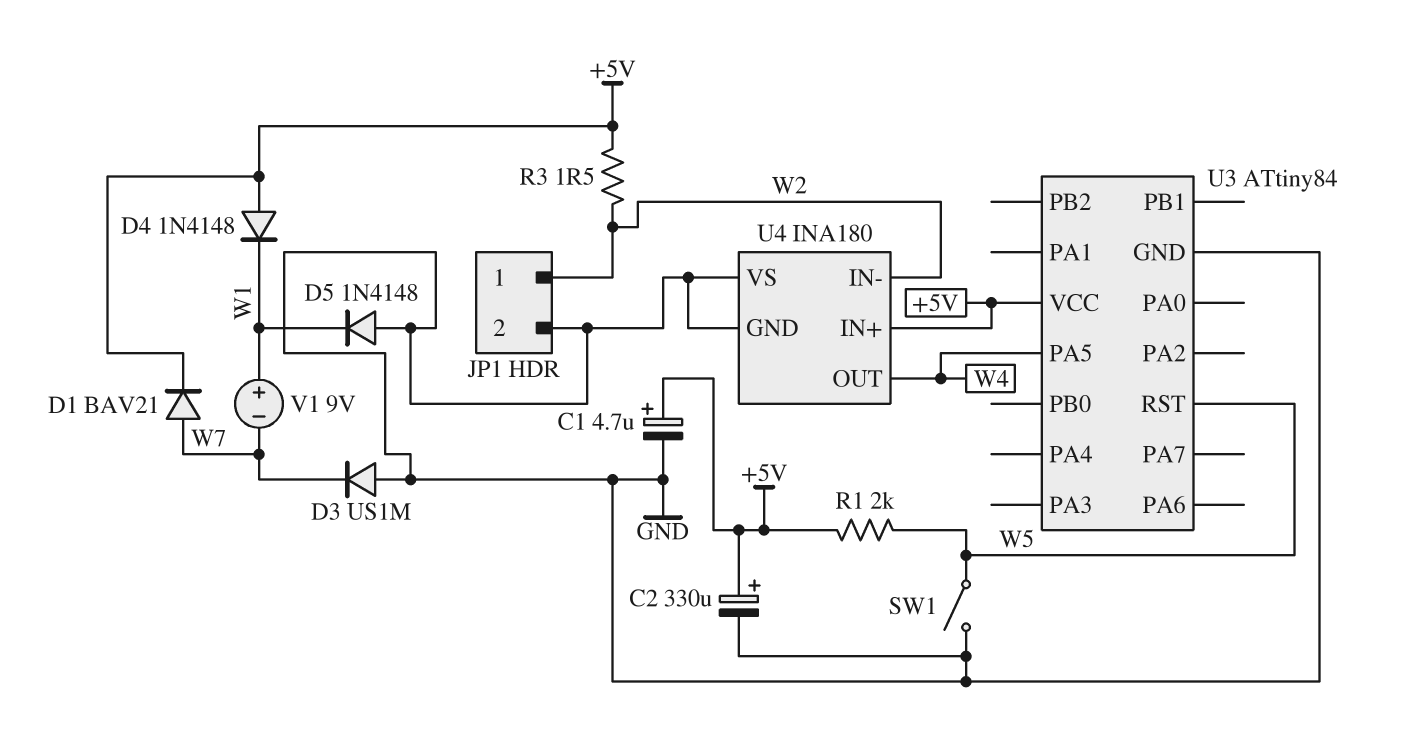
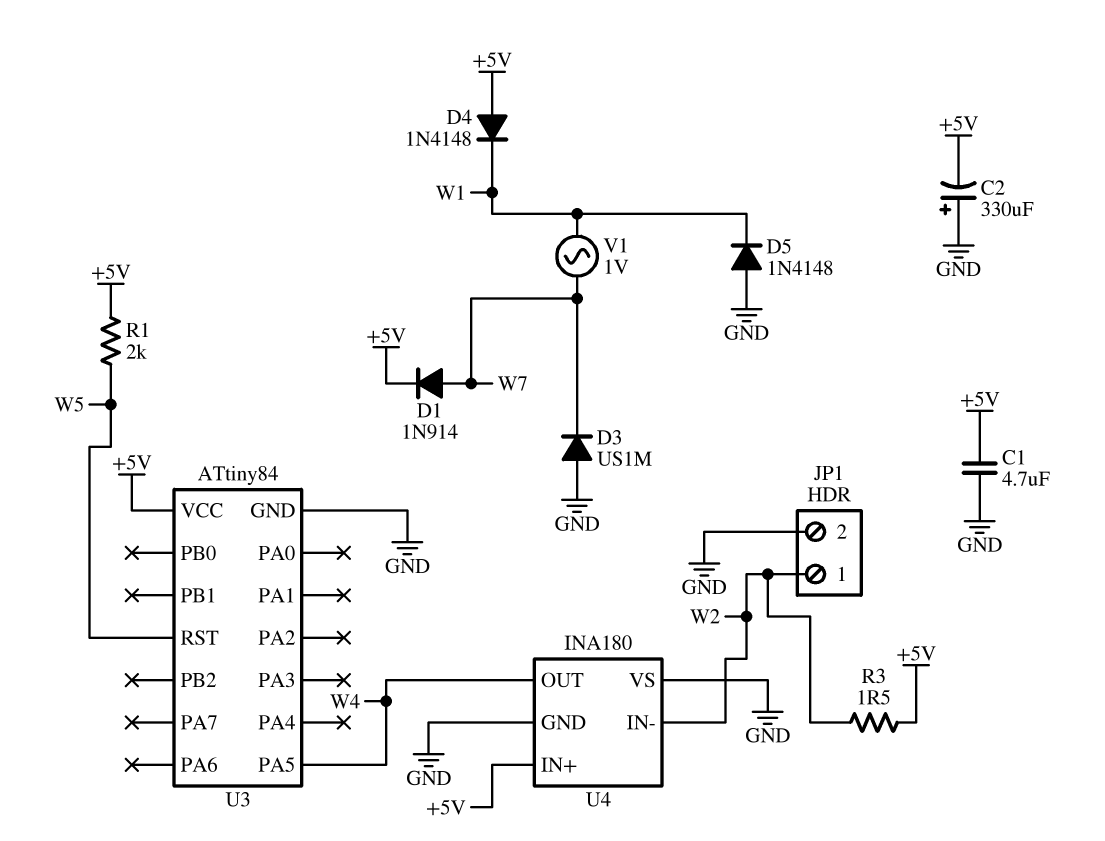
C1: 4.7uF (plus +5V, minus GND) -> 4.7uF (+5V, GND)
C2: 330uF (plus +5V, minus GND) -> 330uF (plus GND, minus +5V)
D1: diode BAV21 (A W7, K +5V) -> diode 1N914 (A W7, K +5V)
SW1: switch (GND, W5) -> none
V1: 9V (plus W1, minus W7) -> AC 1V (W1, W7)

